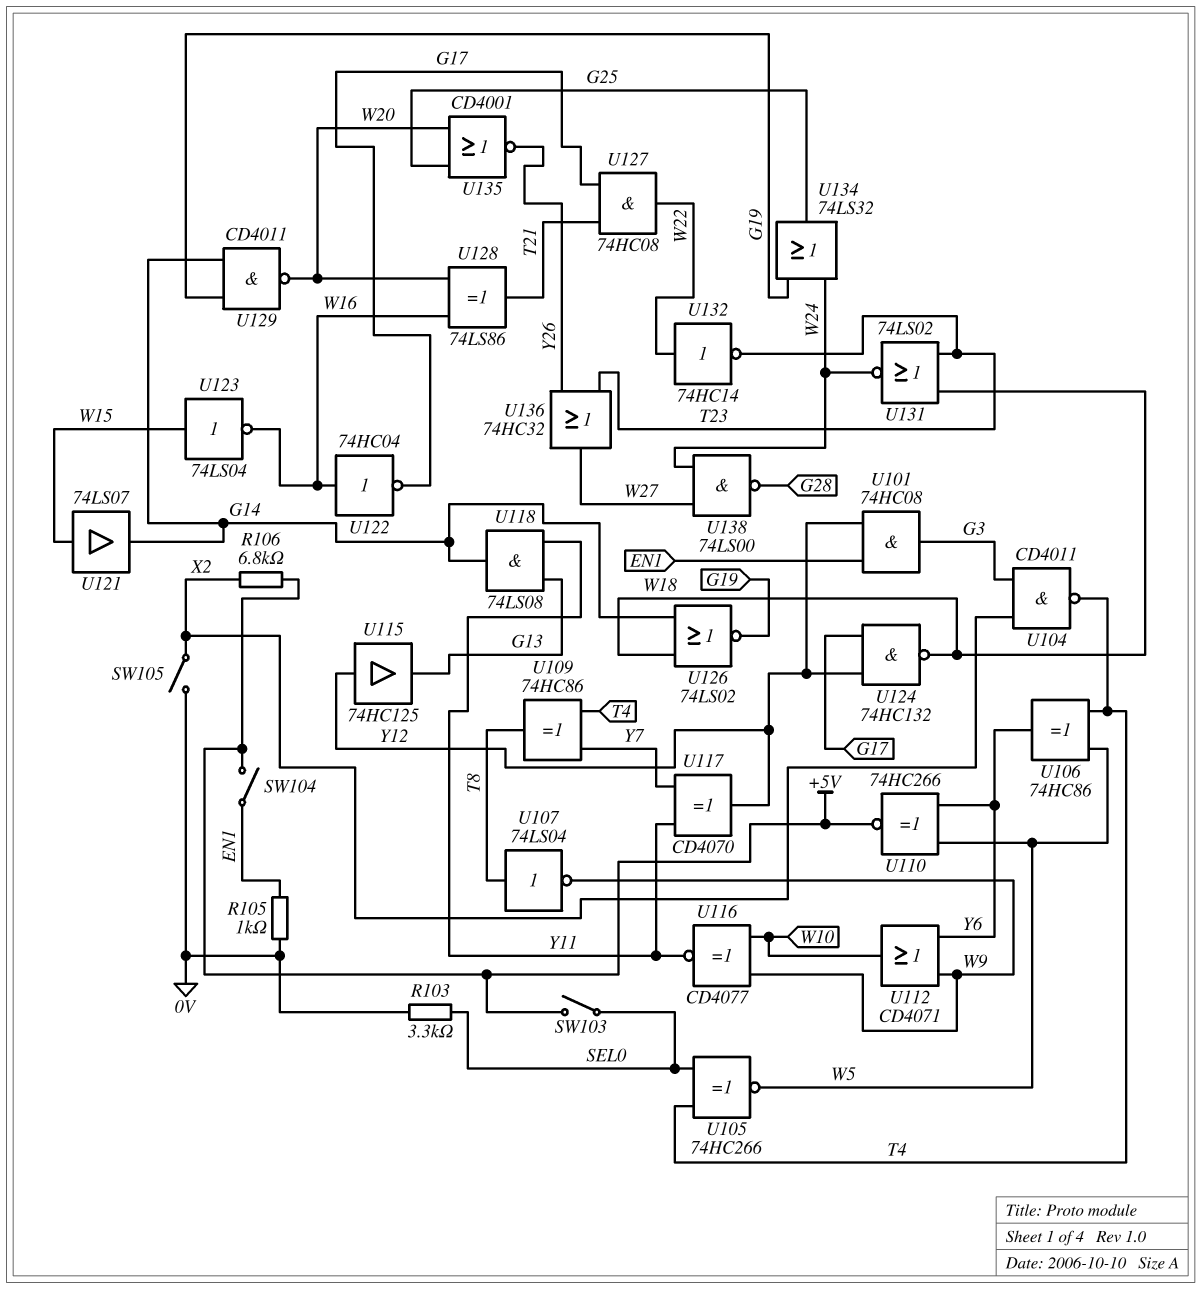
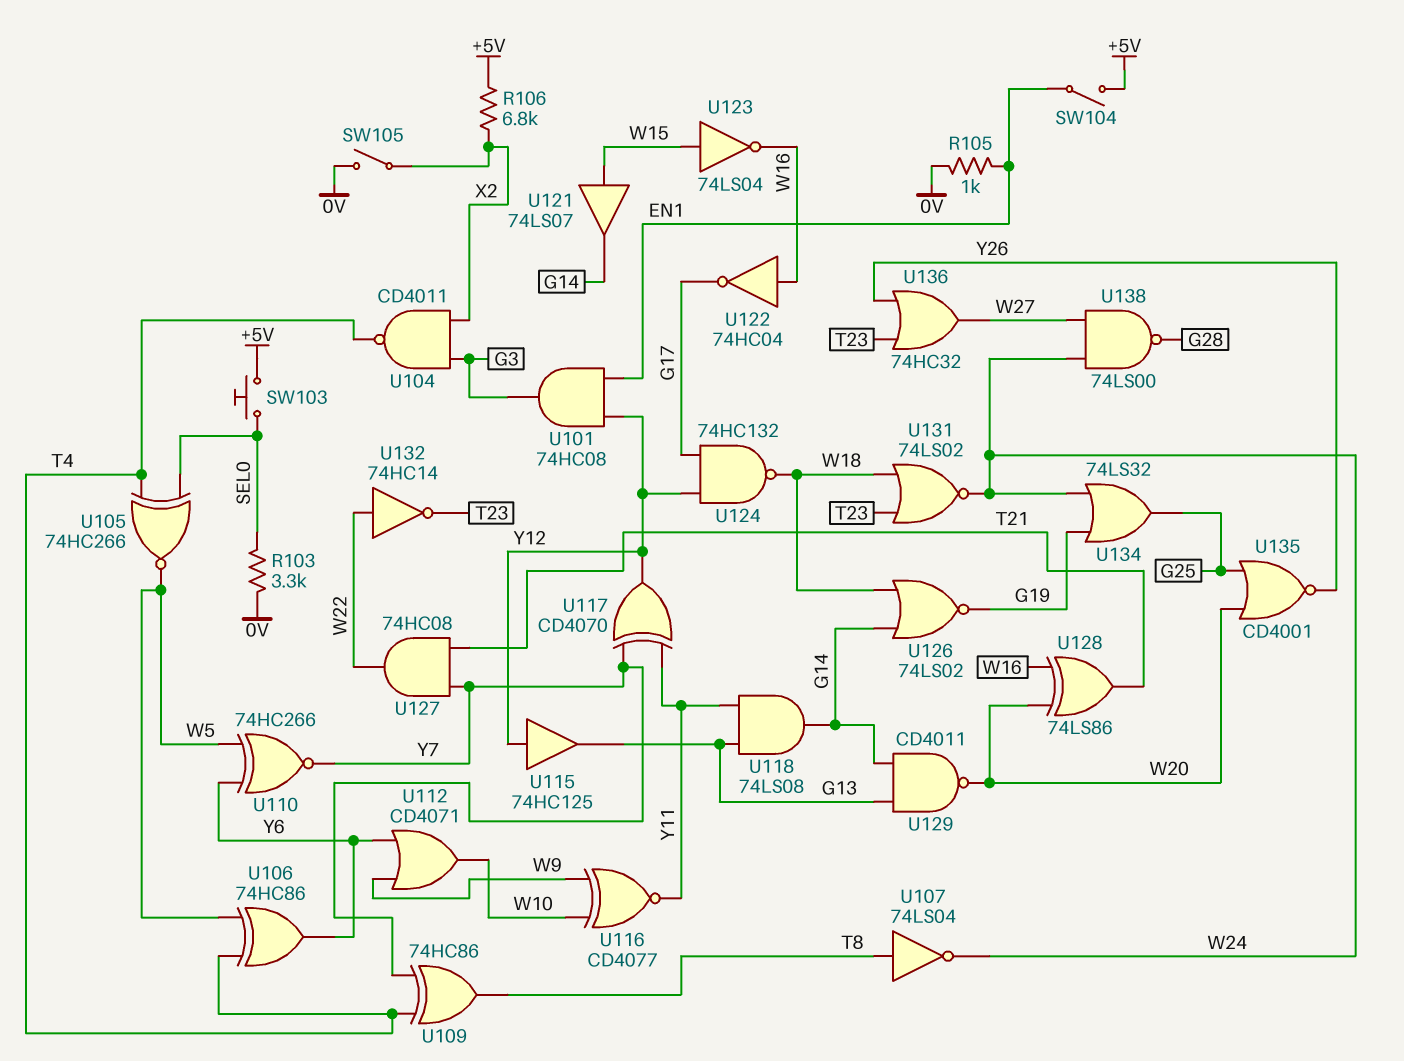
SW103: switch (+5V, SEL0) -> button (+5V, SEL0)
U107: NOT 74LS04 (in T8, out W9) -> NOT 74LS04 (in T8, out W24)
U110: XNOR 74HC266 (in W5, in Y6, out +5V) -> XNOR 74HC266 (in W5, in Y6, out Y7)
U127: AND 74HC08 (in G17, in T21, out W22) -> AND 74HC08 (in T21, in Y7, out W22)
U129: NAND CD4011 (in G14, in G19, out W20) -> NAND CD4011 (in G13, in G14, out W20)

